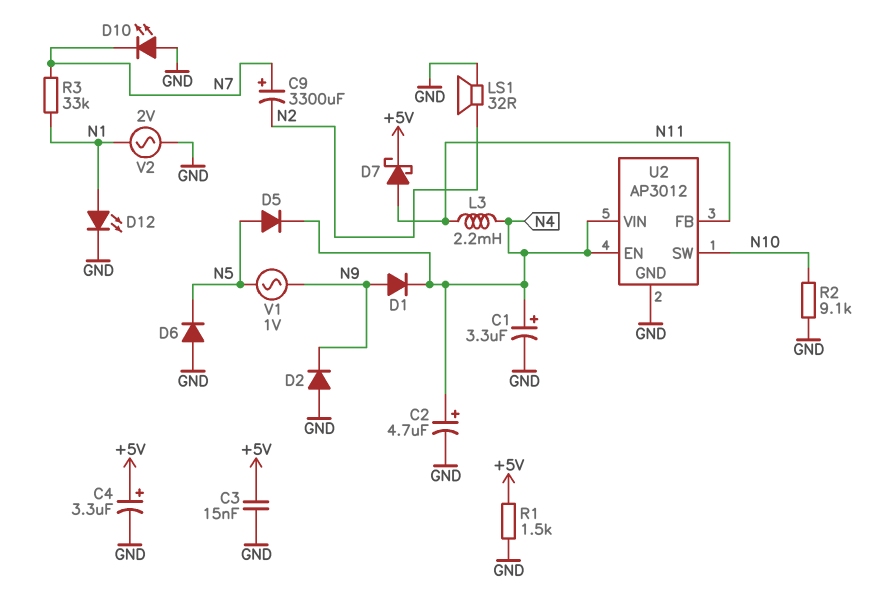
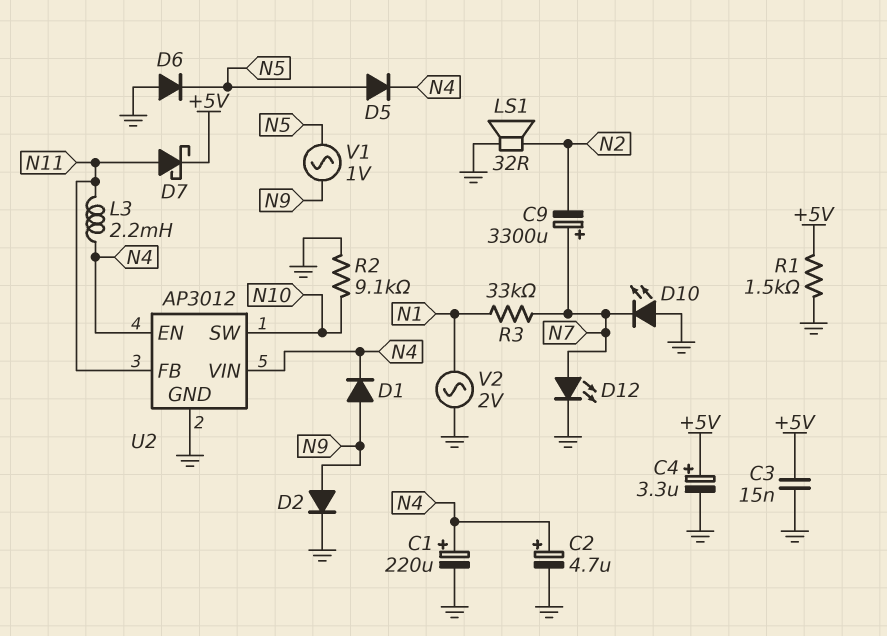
C1: 3.3uF (plus N4, minus GND) -> 220uF (plus N4, minus GND)
D2: diode (A GND, K N9) -> diode (A N9, K GND)
D12: LED (A N1, K GND) -> LED (A N7, K GND)

